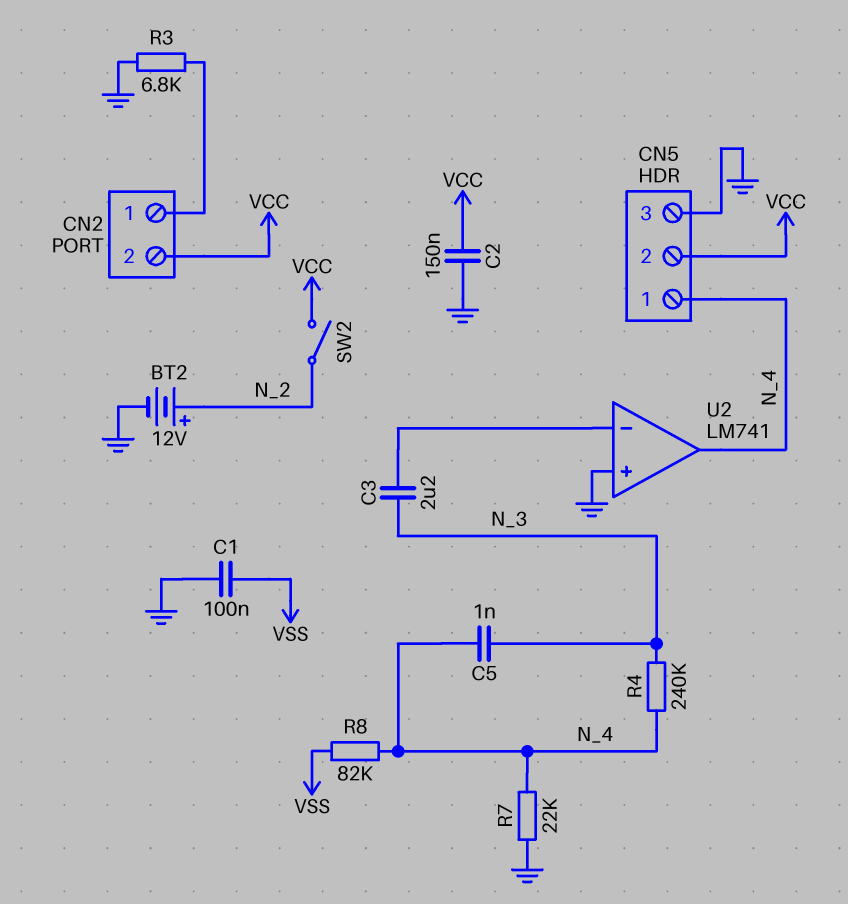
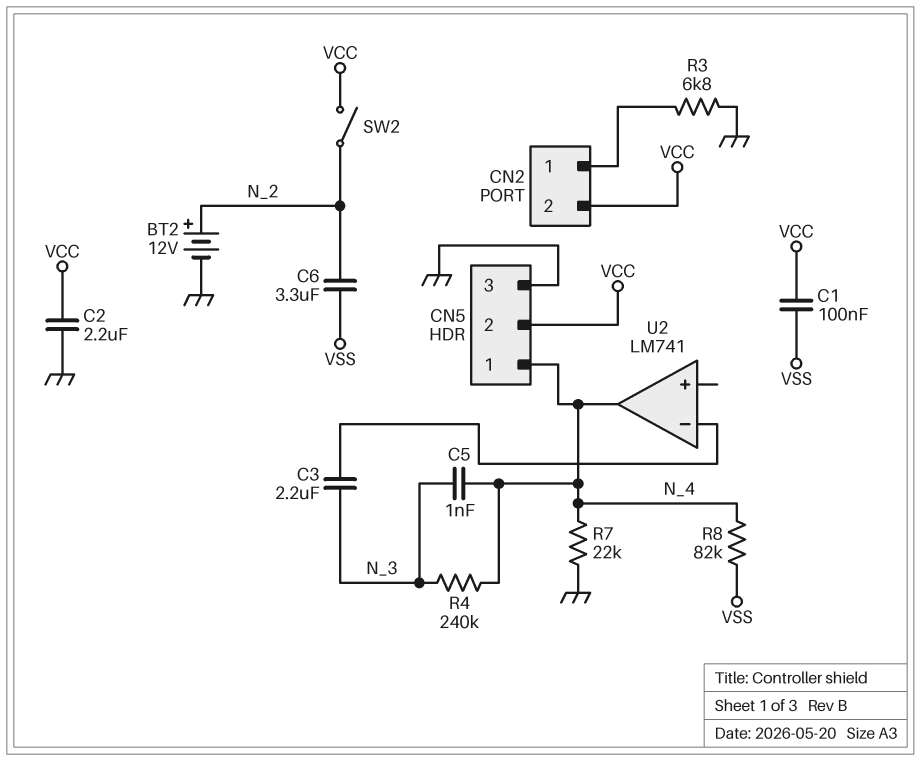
C1: 100nF (GND, VSS) -> 100nF (VCC, VSS)
C2: 150nF (GND, VCC) -> 2.2uF (GND, VCC)
C6: none -> 3.3uF (N_2, VSS)
U2 pin in+: GND -> none

